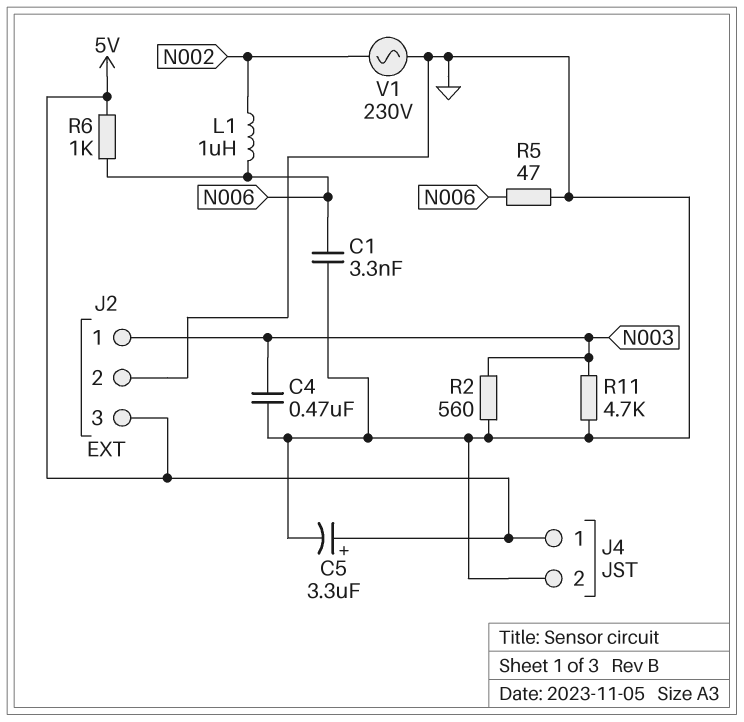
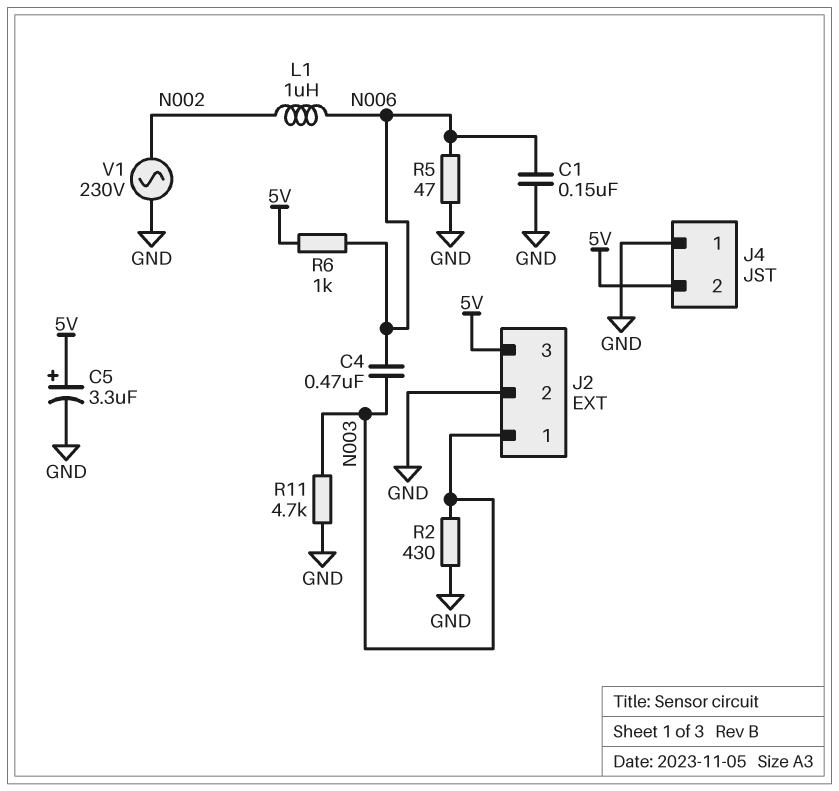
C1: 3.3nF (GND, N006) -> 150nF (GND, N006)
C4: 470nF (GND, N003) -> 470nF (N003, N006)
J4 pin 1: 5V -> GND
J4 pin 2: GND -> 5V
R2: 560 (GND, N003) -> 430 (GND, N003)

